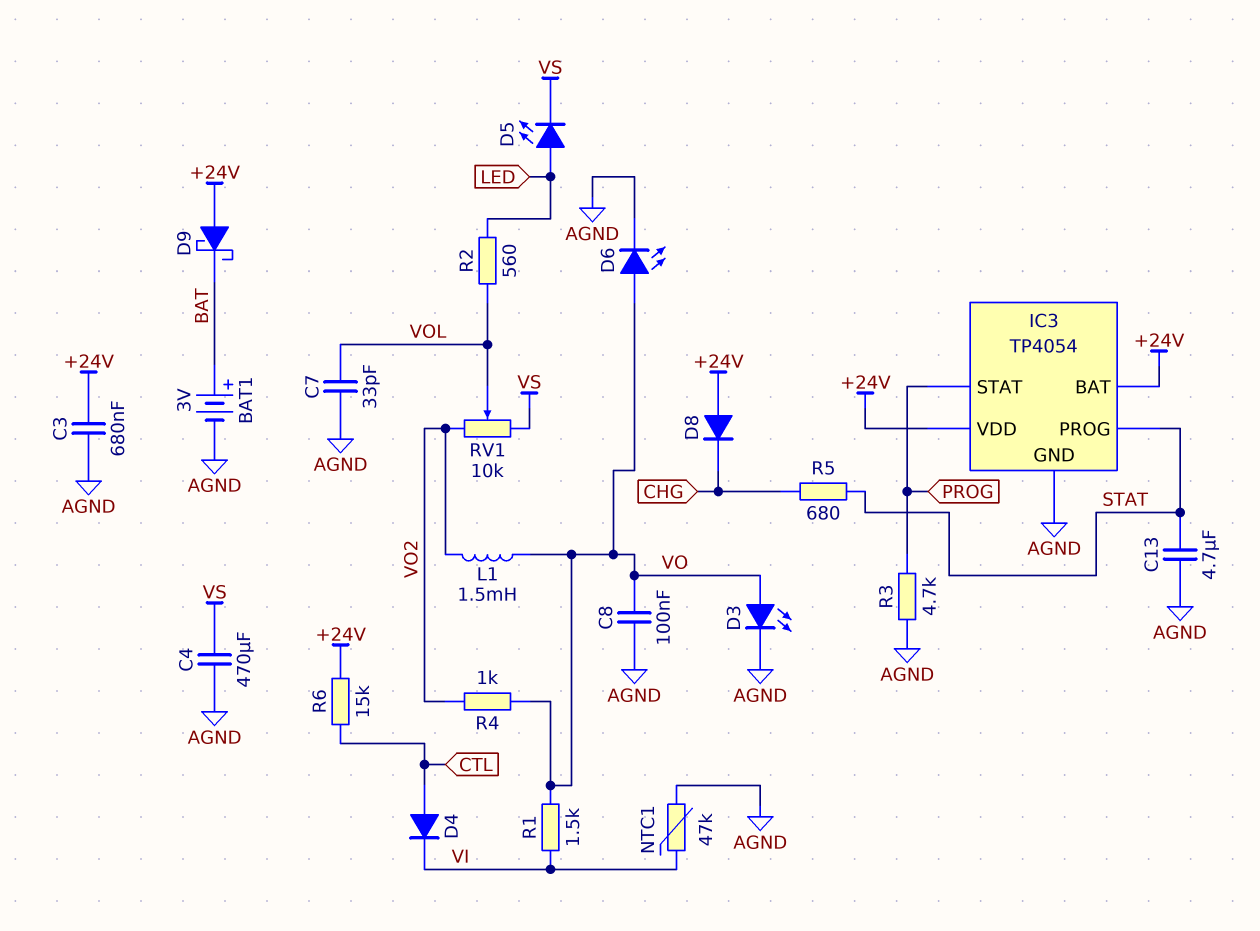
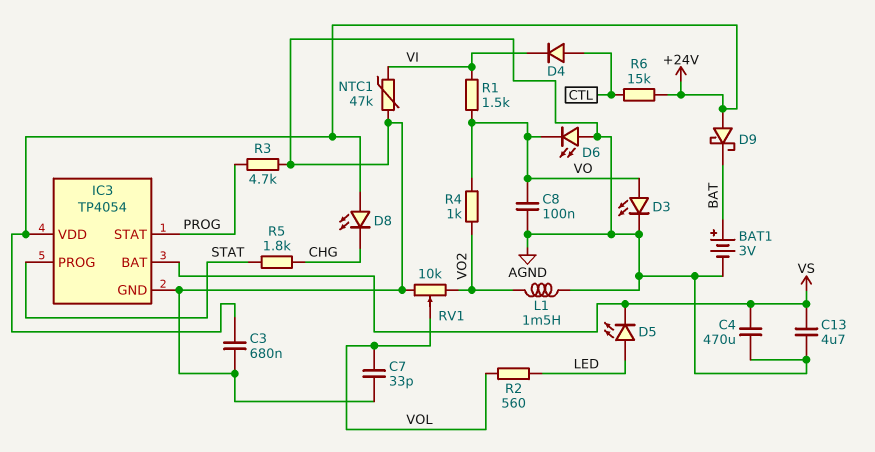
C13: 4.7uF (AGND, STAT) -> 4.7uF (AGND, VS)
D6: LED (A VO, K AGND) -> LED (A AGND, K VO)
D8: diode (A +24V, K CHG) -> LED (A +24V, K CHG)
IC3 pin BAT: +24V -> VS
L1: 1.5mH (VO, VO2) -> 1.5mH (AGND, VO2)
R5: 680 (CHG, STAT) -> 1.8k (CHG, STAT)
RV1: 10k (VO2, VS, wiper VOL) -> 10k (AGND, VO2, wiper VOL)

